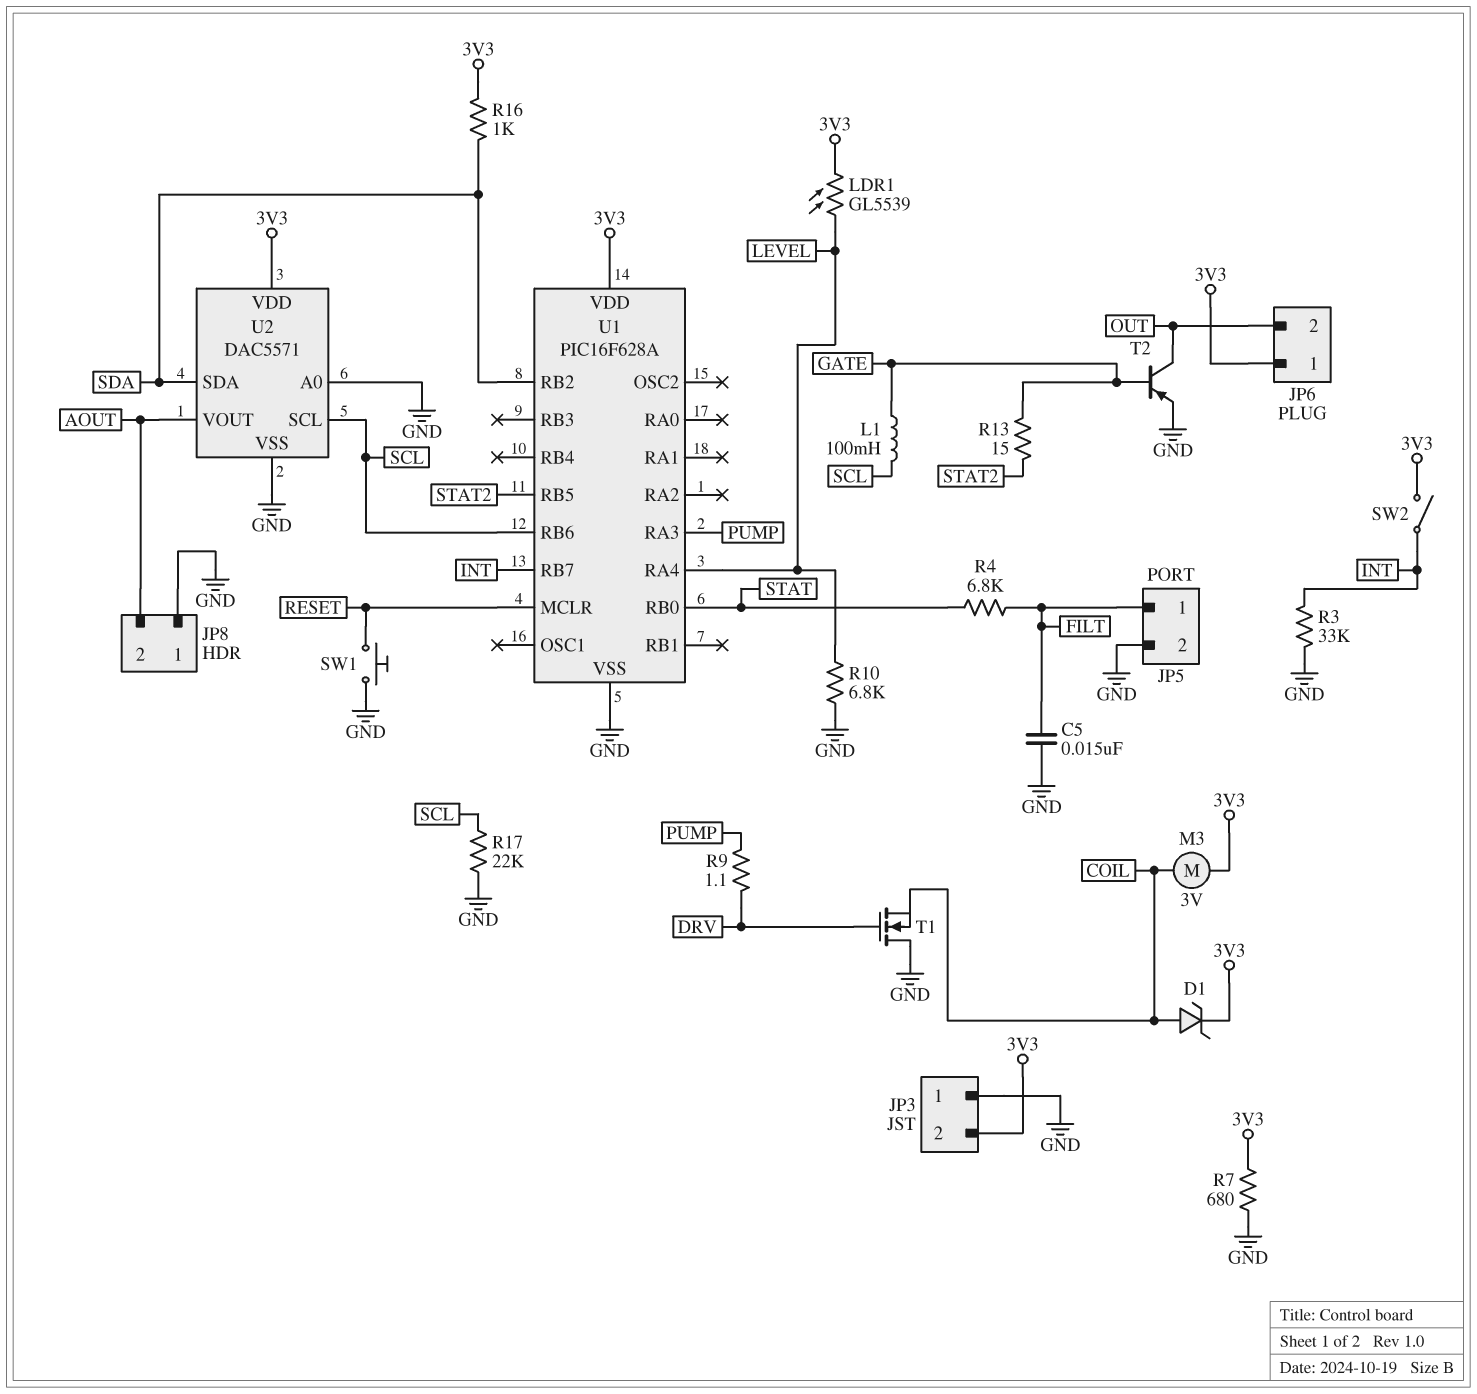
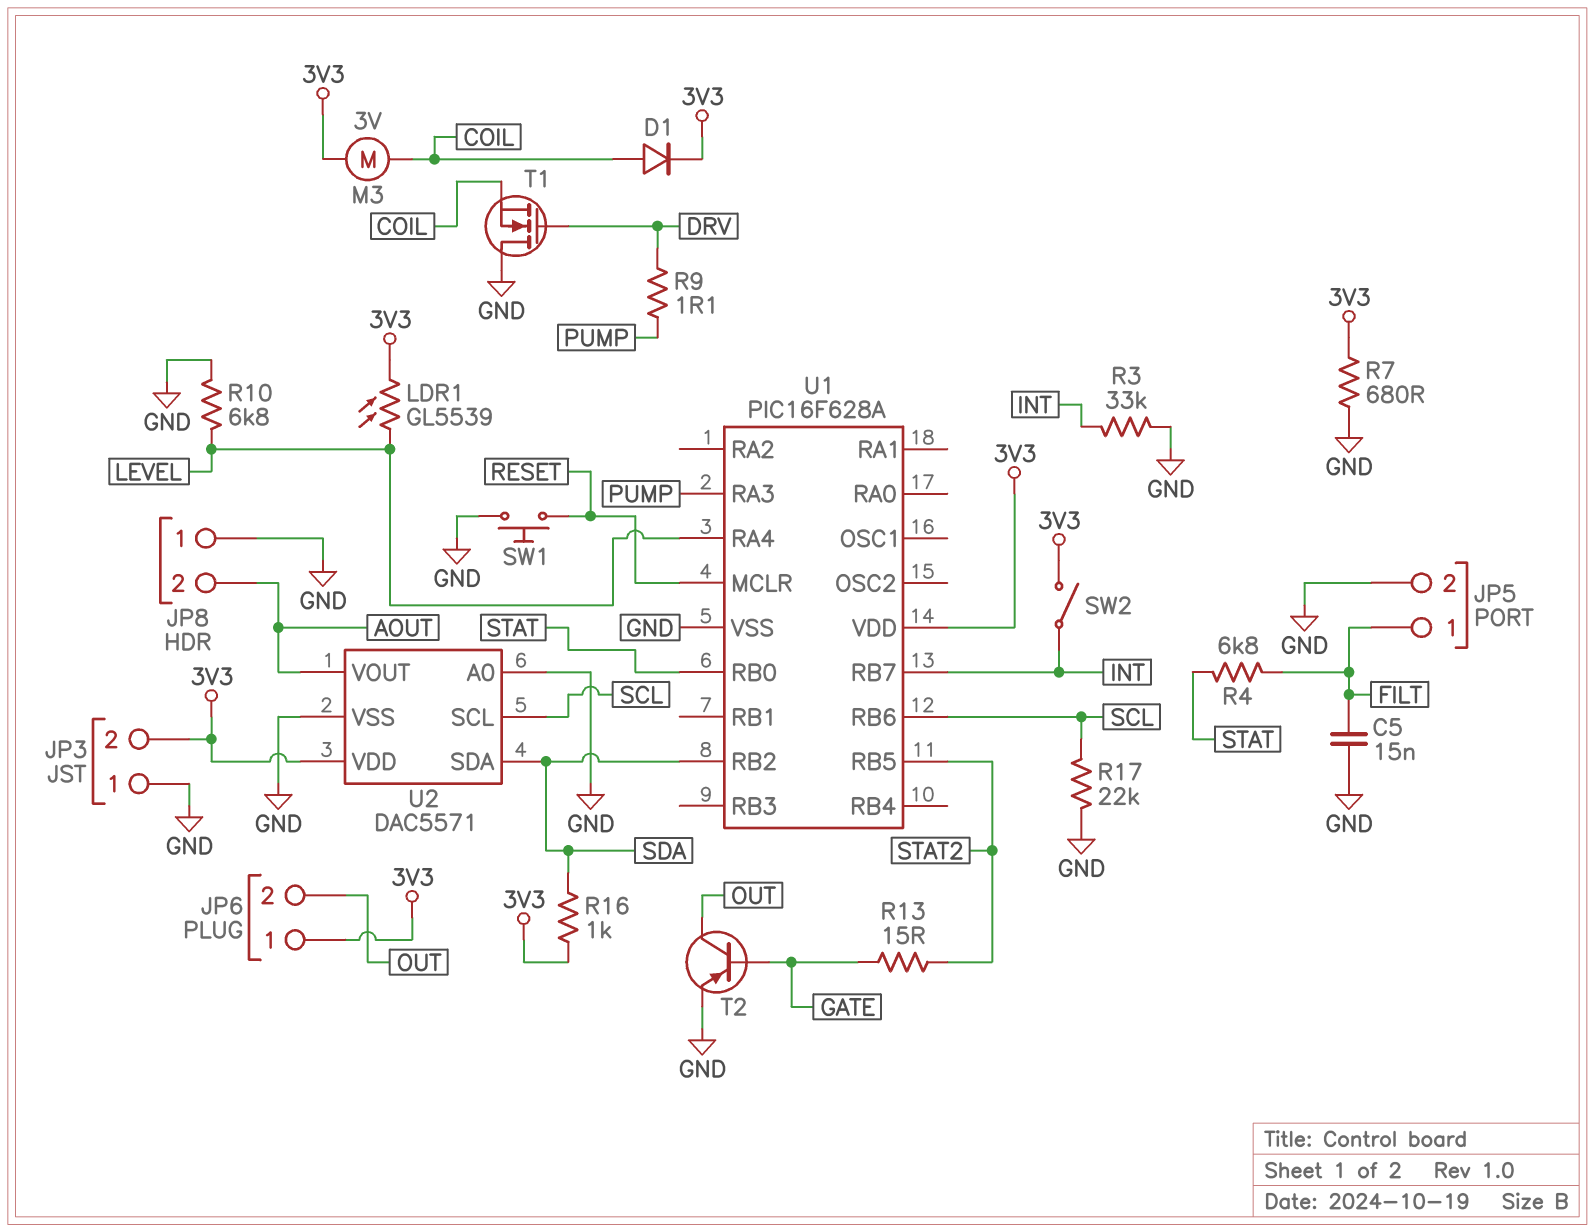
D1: zener (A COIL, K 3V3) -> diode (A COIL, K 3V3)
L1: 100mH (GATE, SCL) -> none

